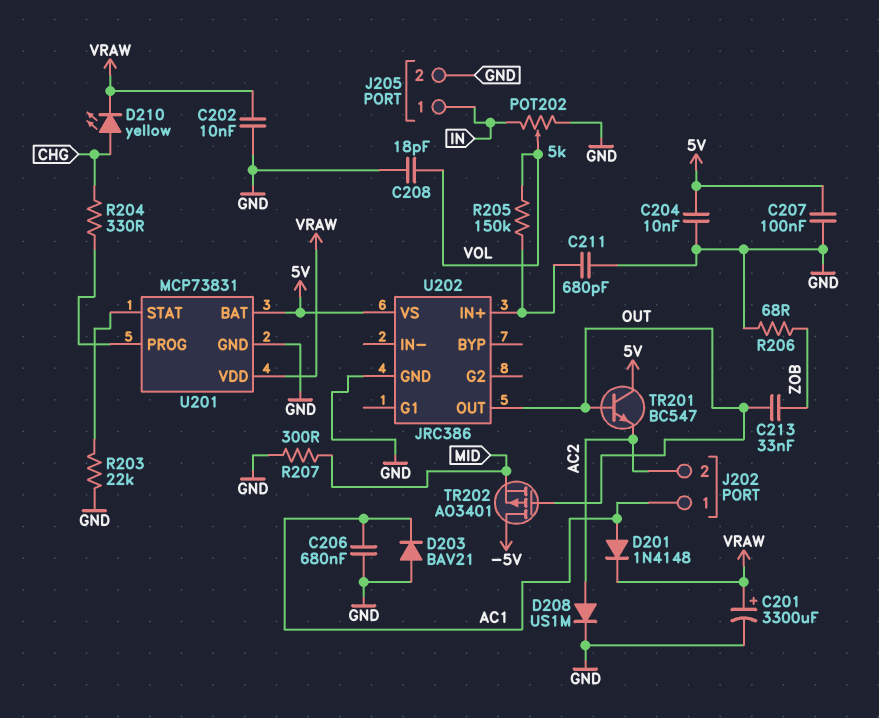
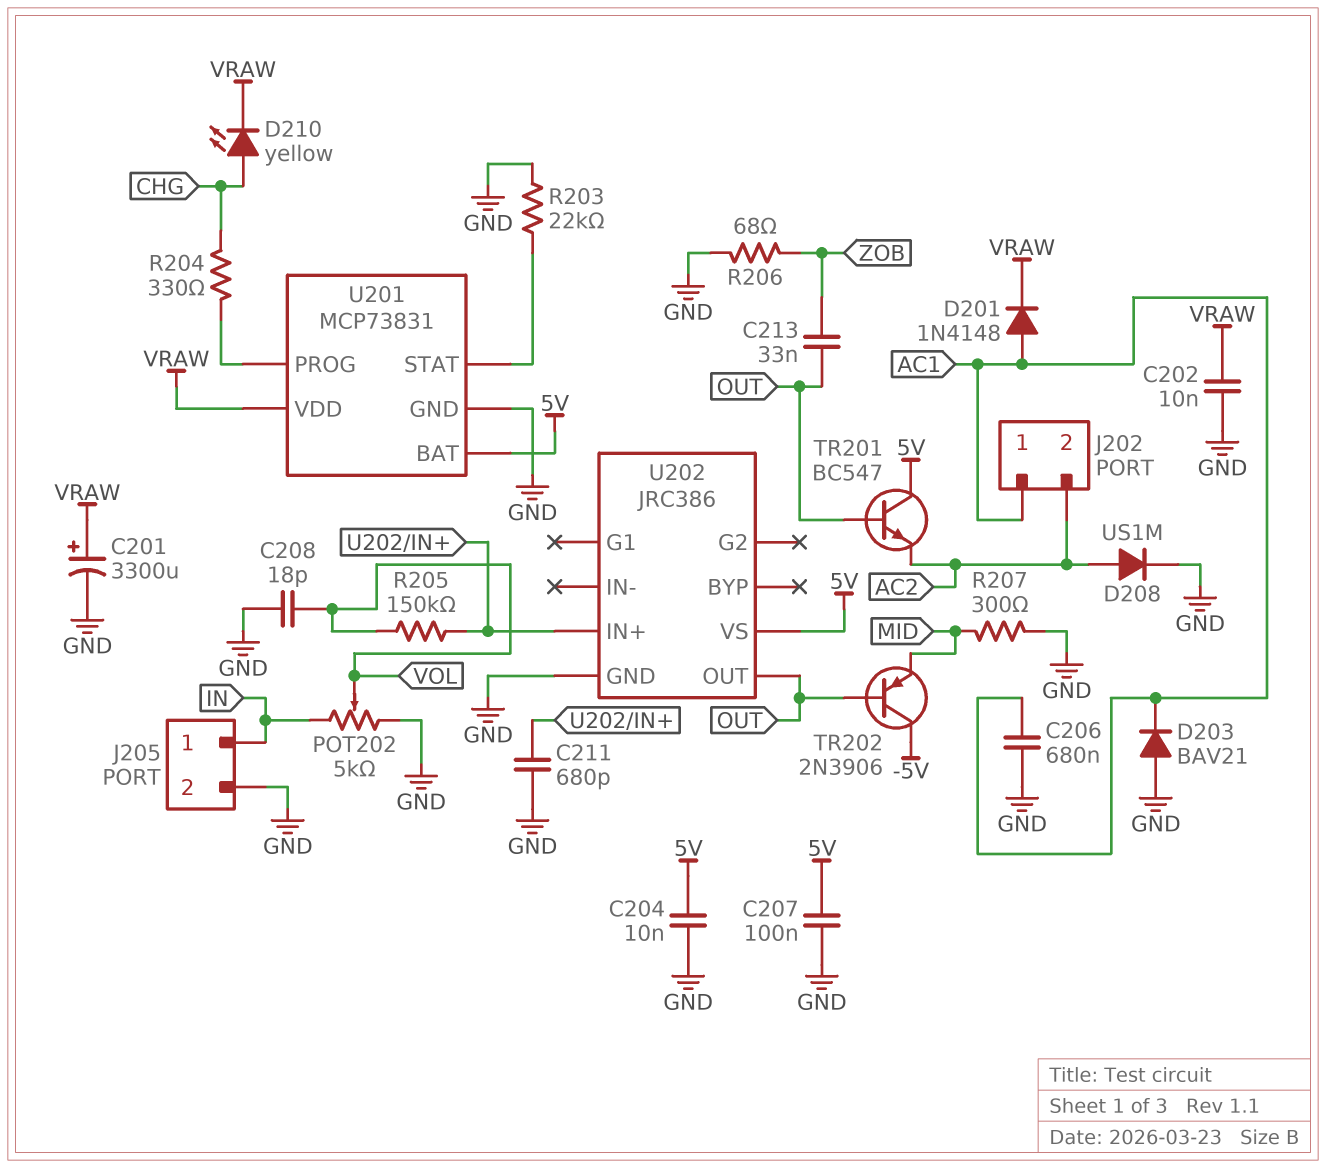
TR202: PMOS AO3401 (G OUT, D -5V, S MID) -> PNP 2N3906 (B OUT, C -5V, E MID)

